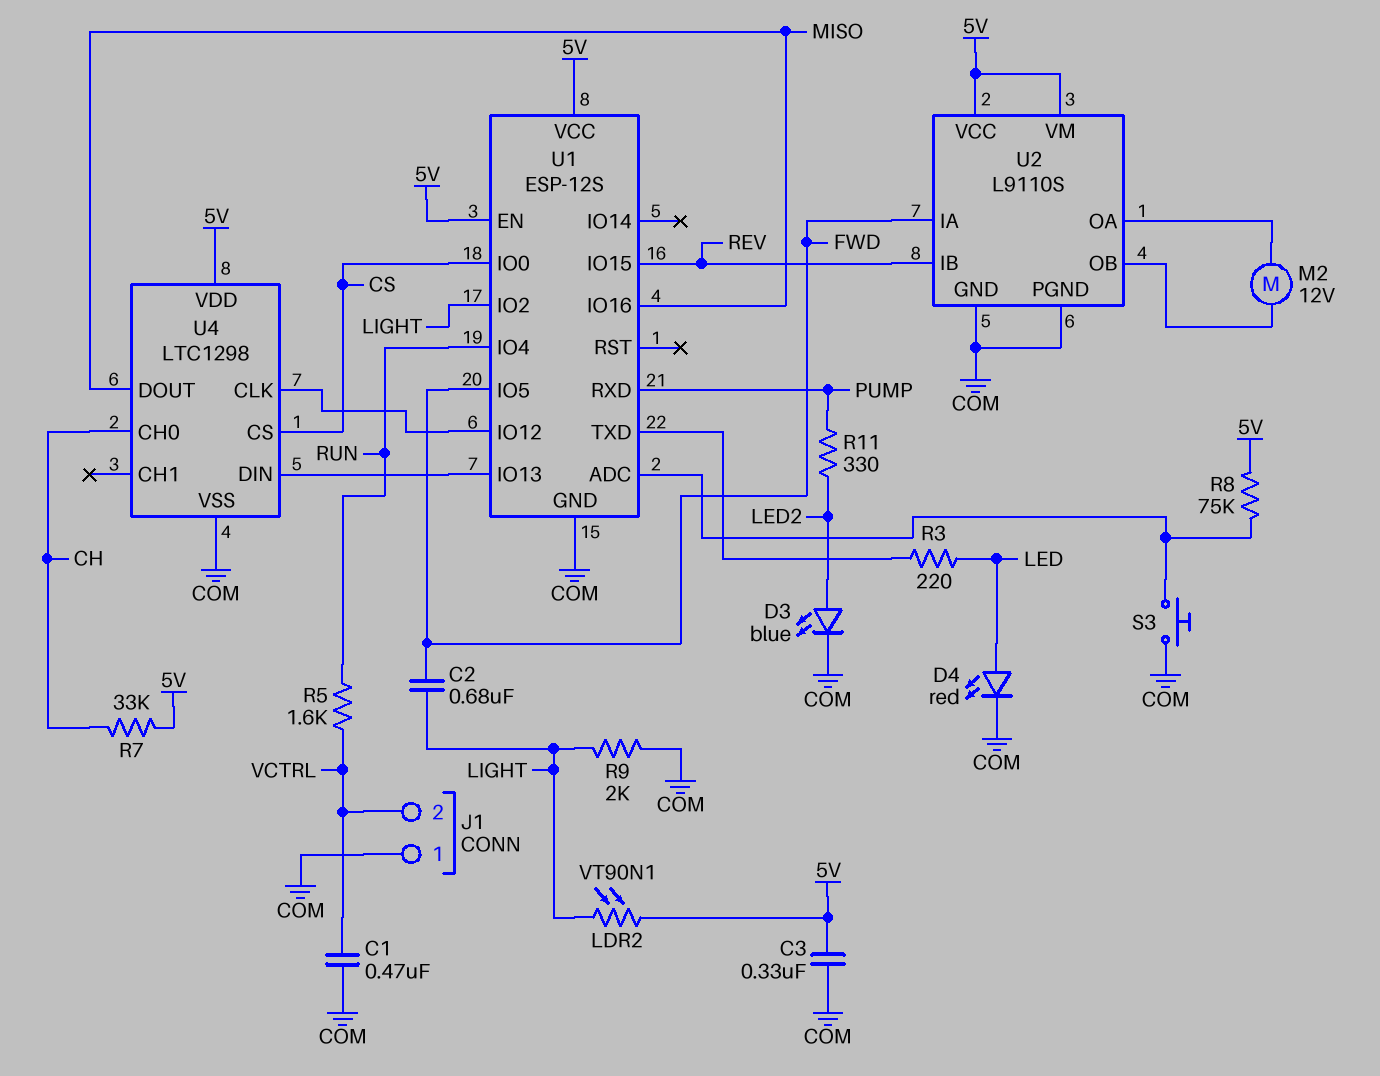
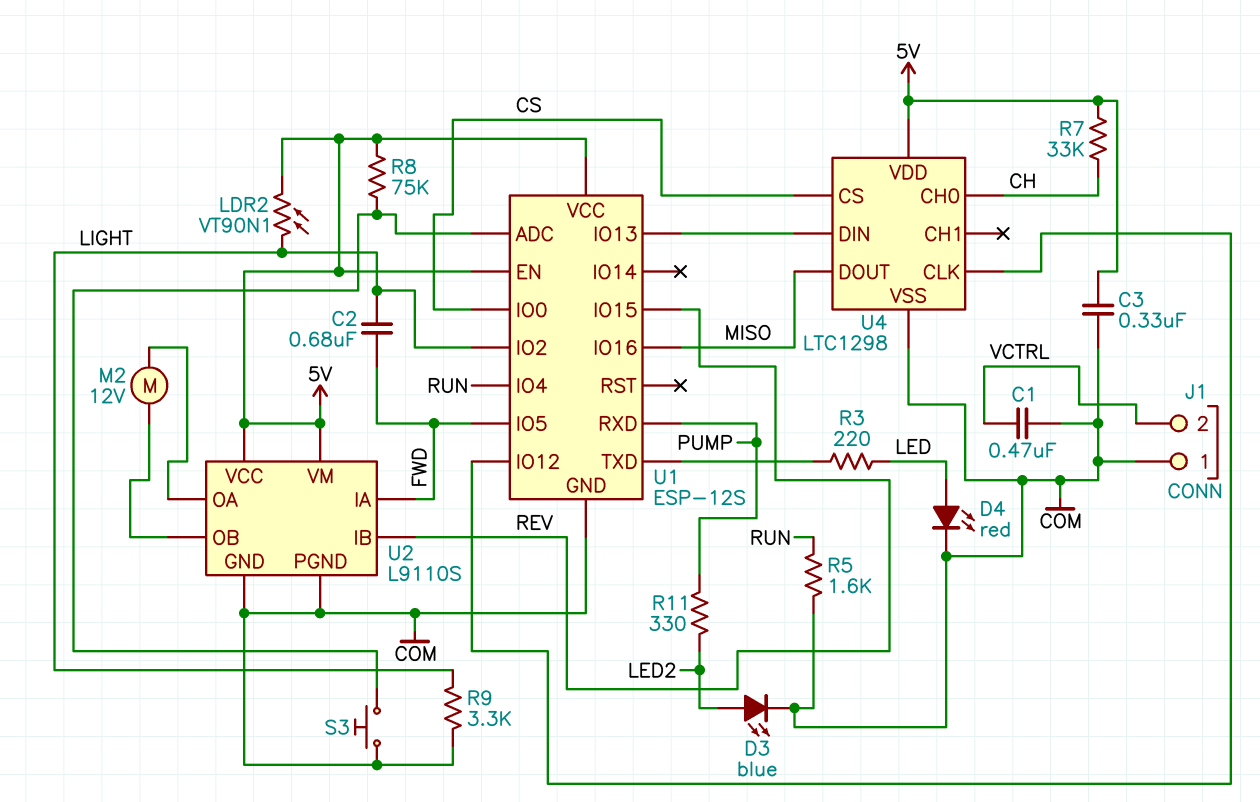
R5: 1.6k (RUN, VCTRL) -> 1.6k (COM, RUN)
R9: 2k (COM, LIGHT) -> 3.3k (COM, LIGHT)

